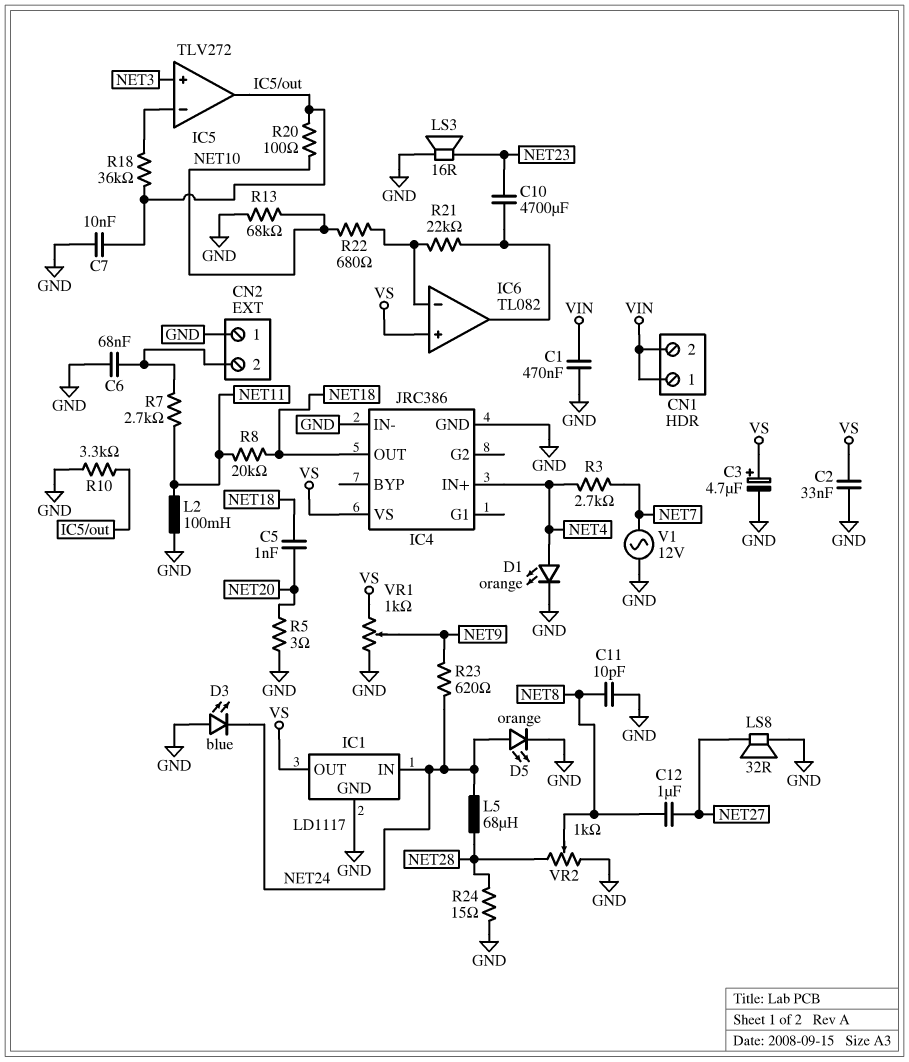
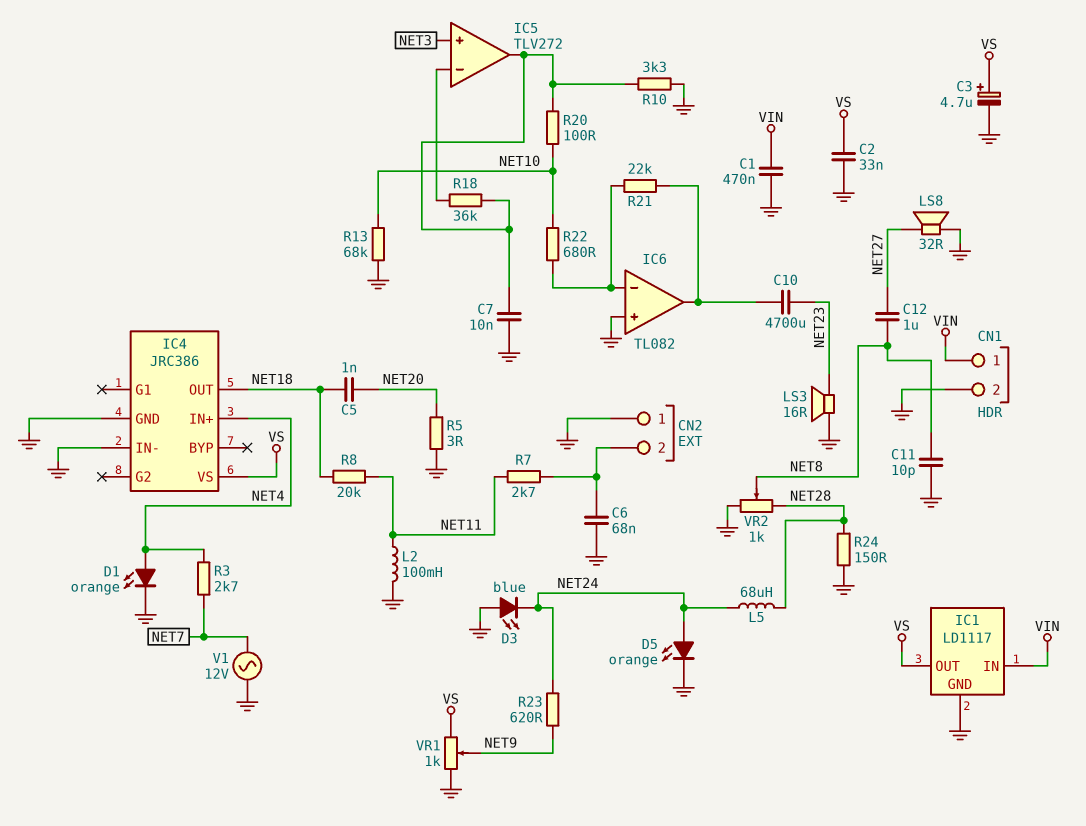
CN1 pin 2: VIN -> GND
IC1 pin IN: NET24 -> VIN
IC6 pin in+: VS -> GND
R24: 15 (GND, NET28) -> 150 (GND, NET28)

